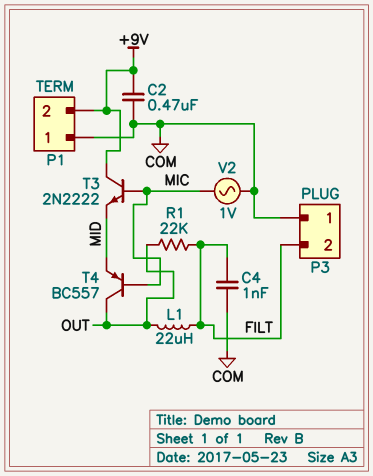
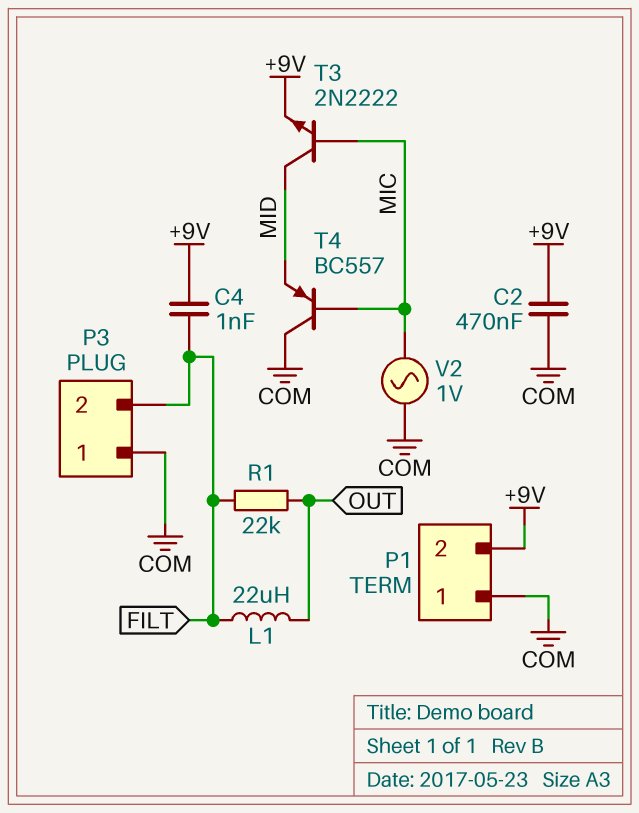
C4: 1nF (COM, FILT) -> 1nF (+9V, FILT)
T3: NPN 2N2222 (B MIC, C +9V, E MID) -> NPN 2N2222 (B MIC, C MID, E +9V)
T4: PNP BC557 (B MIC, C OUT, E MID) -> PNP BC557 (B MIC, C COM, E MID)

